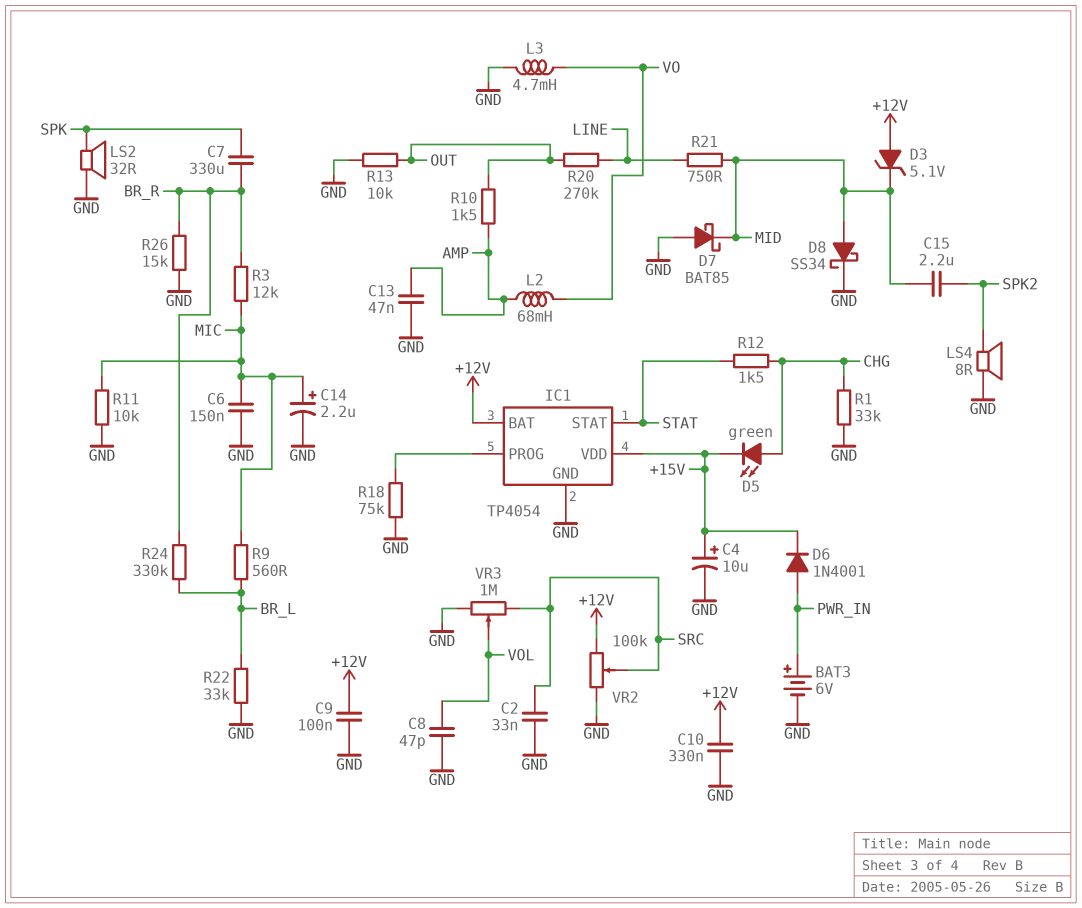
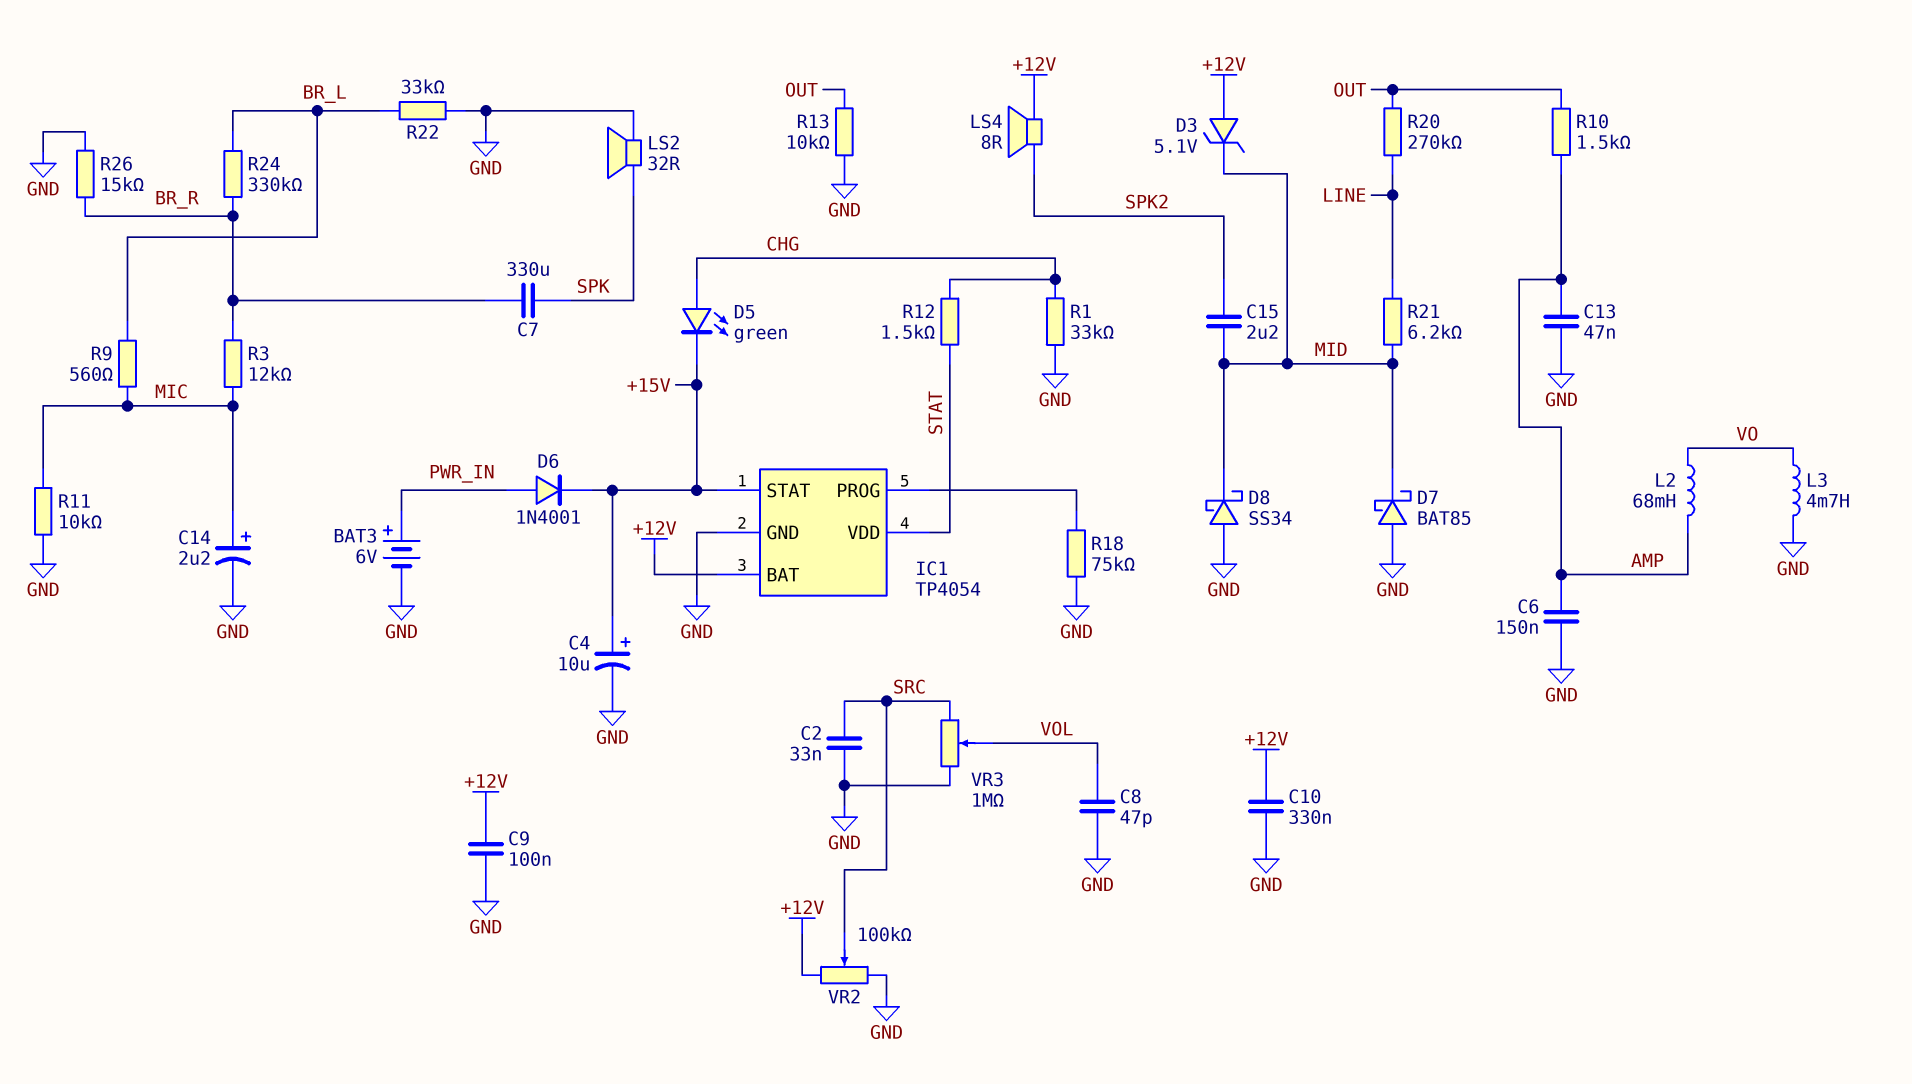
C6: 150nF (GND, MIC) -> 150nF (AMP, GND)
D8: schottky SS34 (A MID, K GND) -> schottky SS34 (A GND, K MID)
IC1 pin STAT: STAT -> +15V
IC1 pin VDD: +15V -> STAT
LS4: speaker 8R (GND, SPK2) -> speaker 8R (+12V, SPK2)
R21: 750 (LINE, MID) -> 6.2k (LINE, MID)

